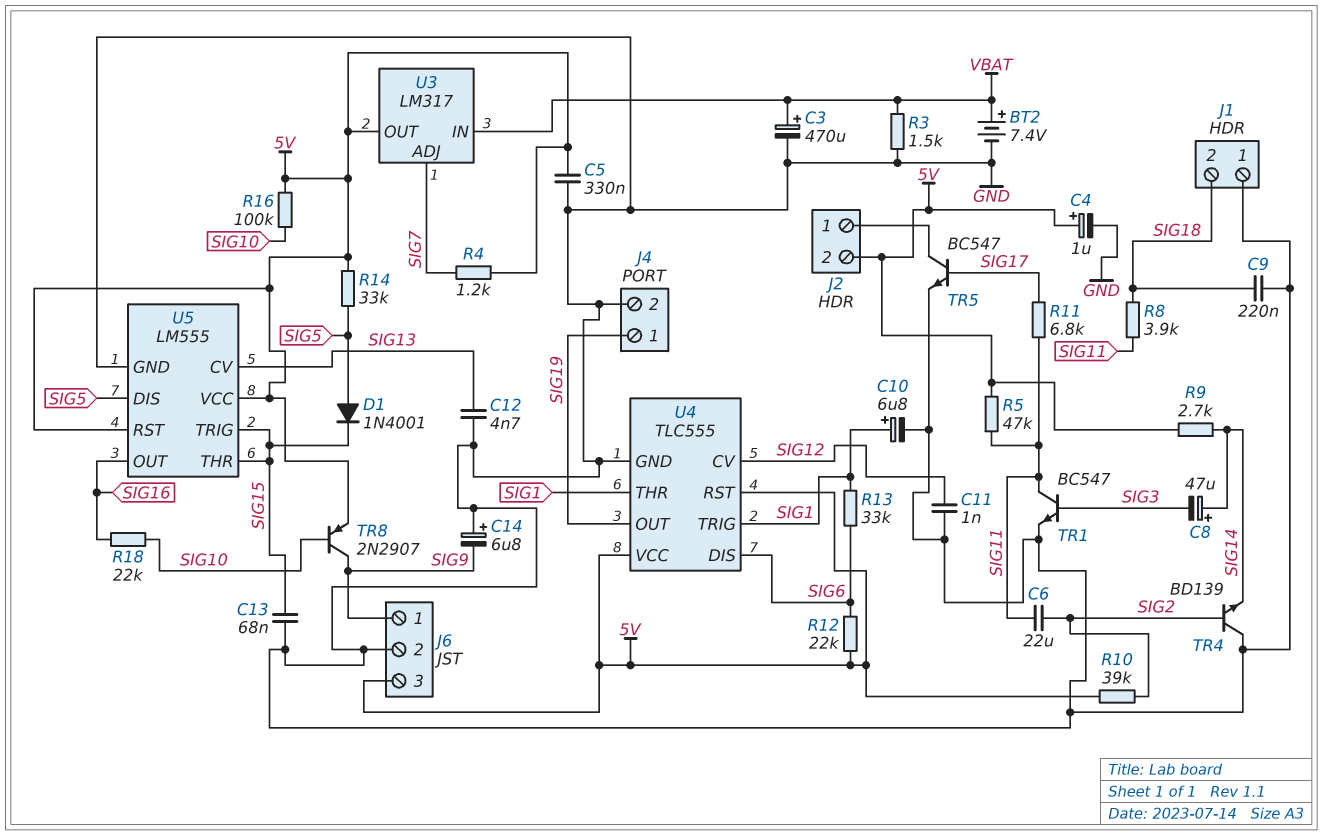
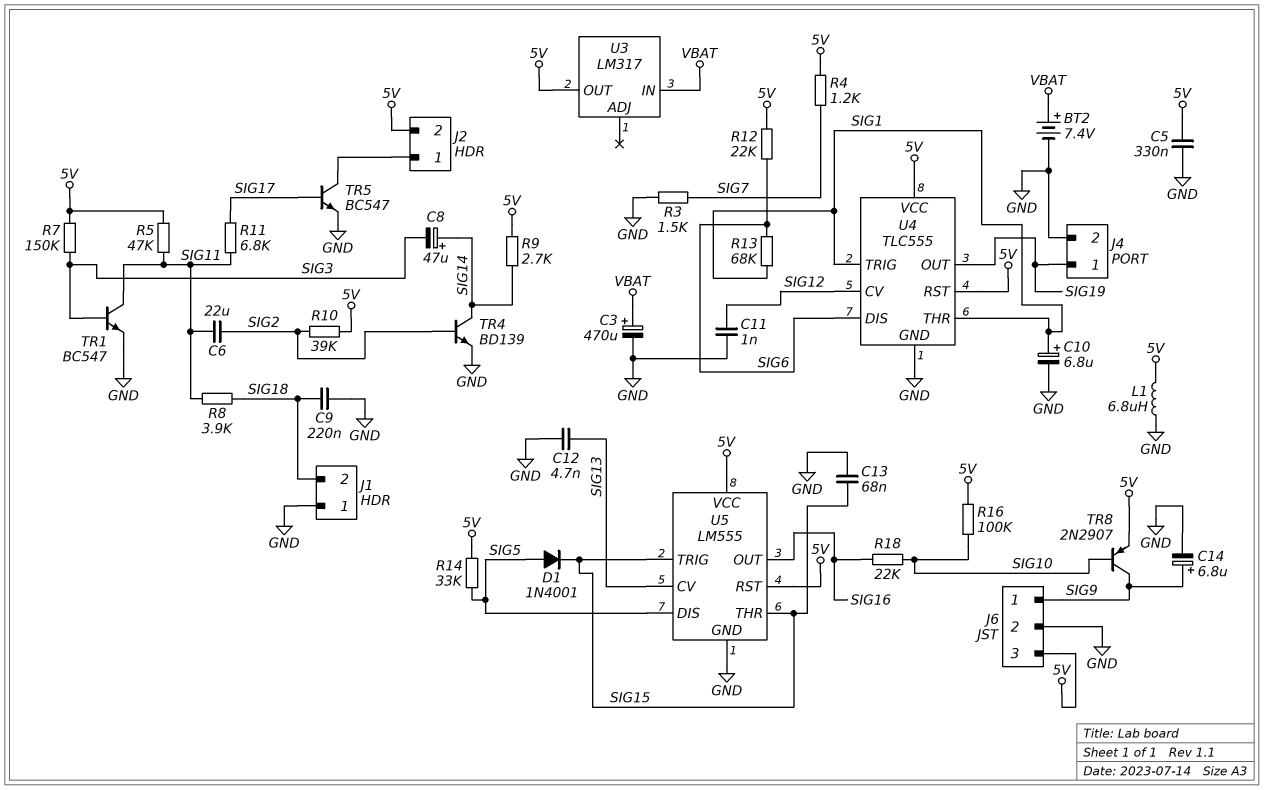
C4: 1uF (plus 5V, minus GND) -> none
C14: 6.8uF (plus GND, minus SIG9) -> 6.8uF (plus SIG9, minus GND)
L1: none -> 6.8uH (5V, GND)
R3: 1.5k (GND, VBAT) -> 1.5k (GND, SIG7)
R7: none -> 150k (5V, SIG3)
R13: 33k (SIG1, SIG6) -> 68k (SIG1, SIG6)
TR4: NPN BD139 (B SIG2, C GND, E SIG14) -> NPN BD139 (B SIG2, C SIG14, E GND)
U3 pin ADJ: SIG7 -> none

